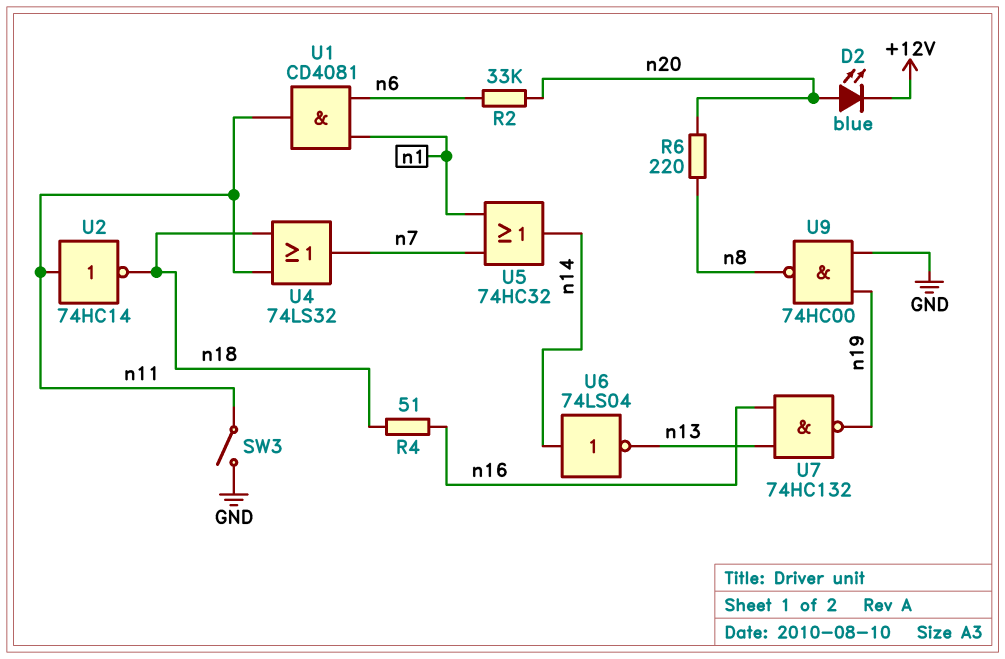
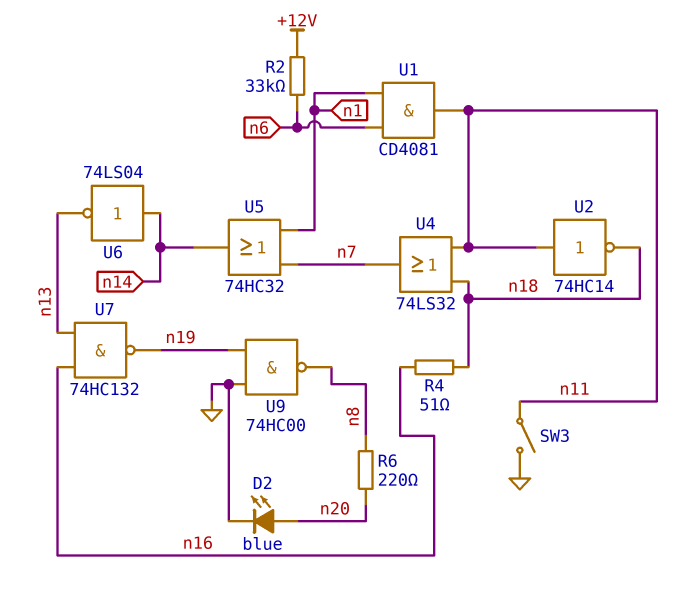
D2: LED blue (A n20, K +12V) -> LED blue (A n20, K GND)
R2: 33k (n6, n20) -> 33k (+12V, n6)

